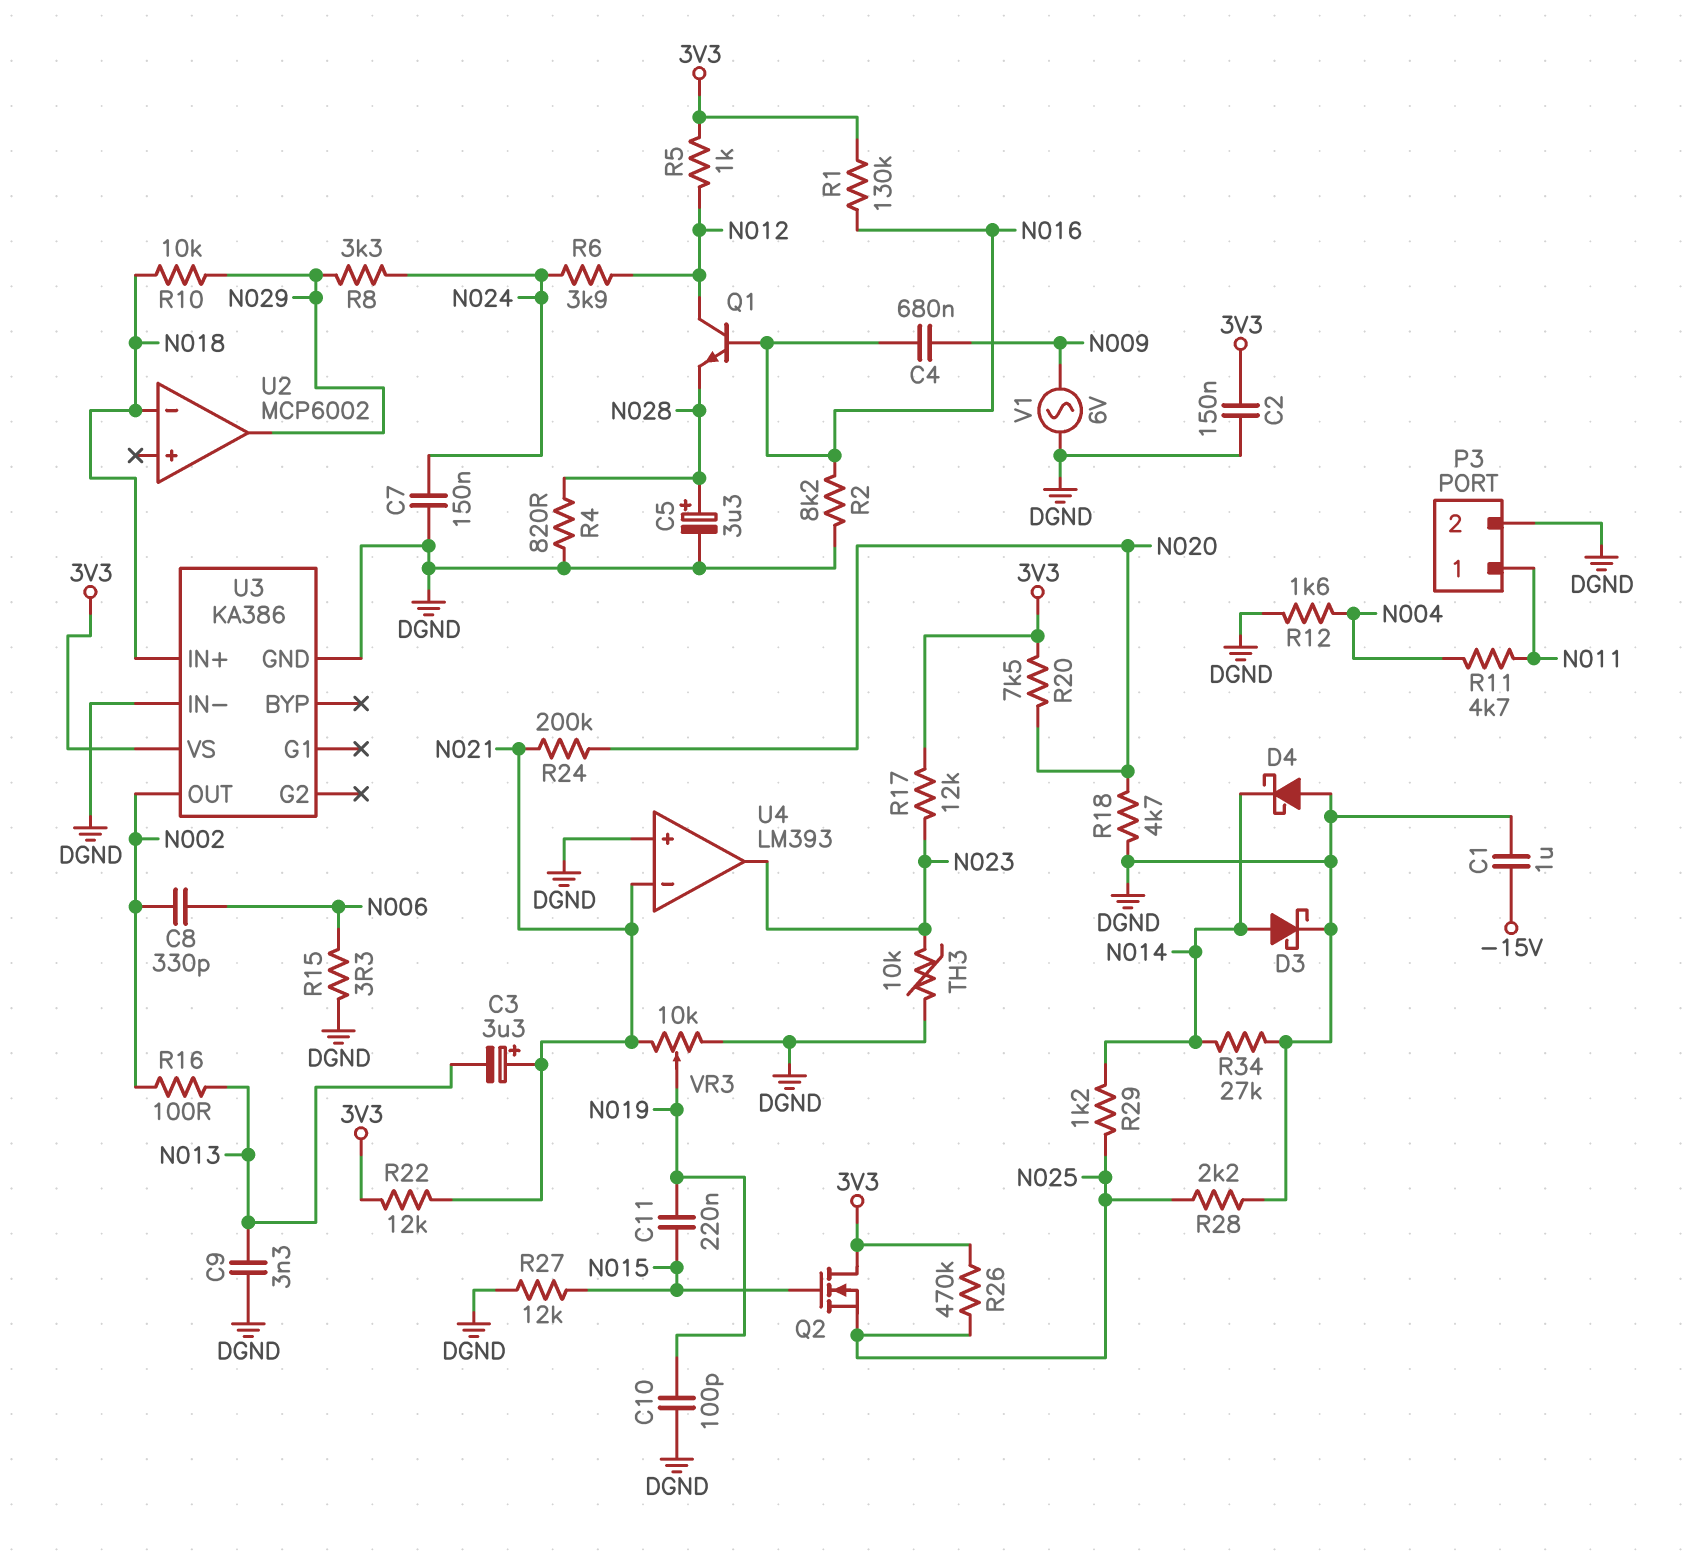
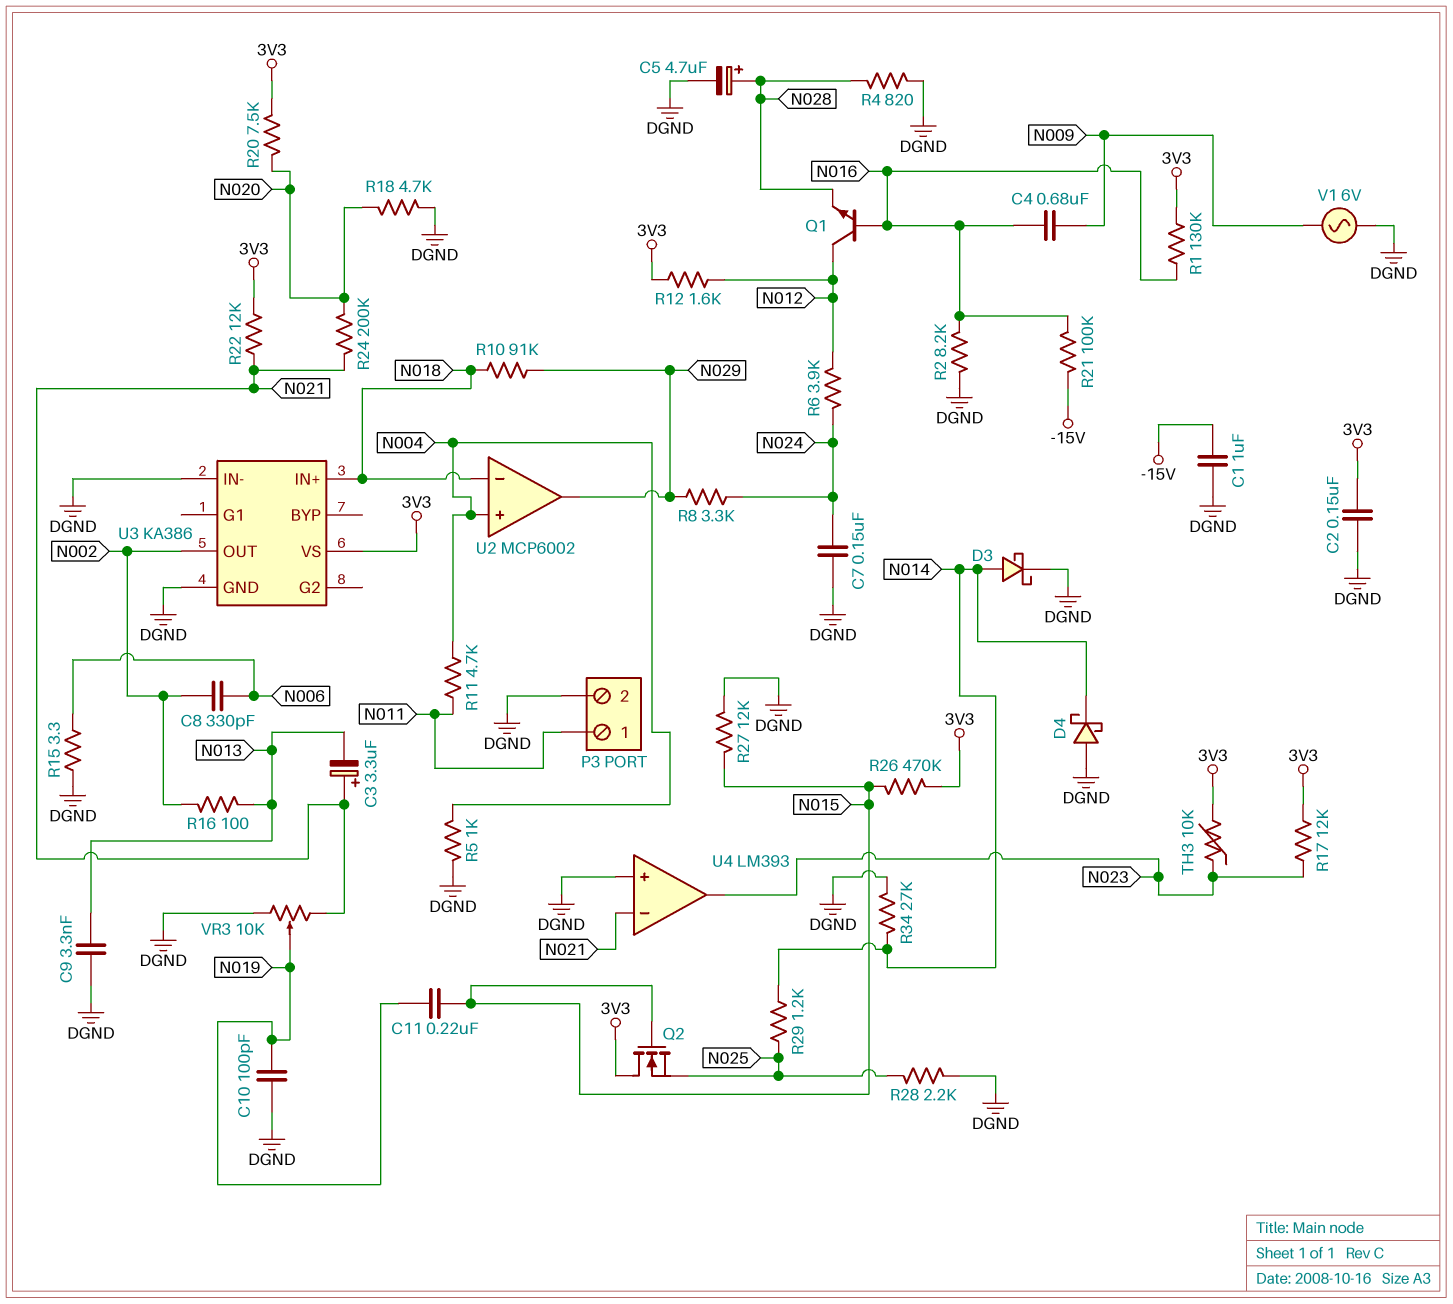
C5: 3.3uF (plus N028, minus DGND) -> 4.7uF (plus N028, minus DGND)
R5: 1k (3V3, N012) -> 1k (DGND, N004)
R10: 10k (N018, N029) -> 91k (N018, N029)
R12: 1.6k (DGND, N004) -> 1.6k (3V3, N012)
R21: none -> 100k (-15V, N016)
R26: 470k (3V3, N025) -> 470k (3V3, N015)
TH3: 10k (DGND, N023) -> 10k (3V3, N023)
U2 pin in+: none -> N004

